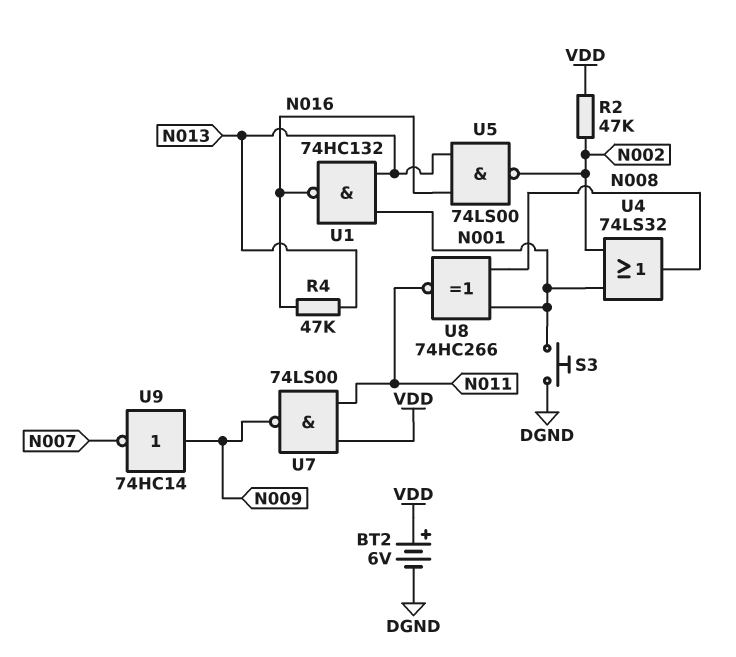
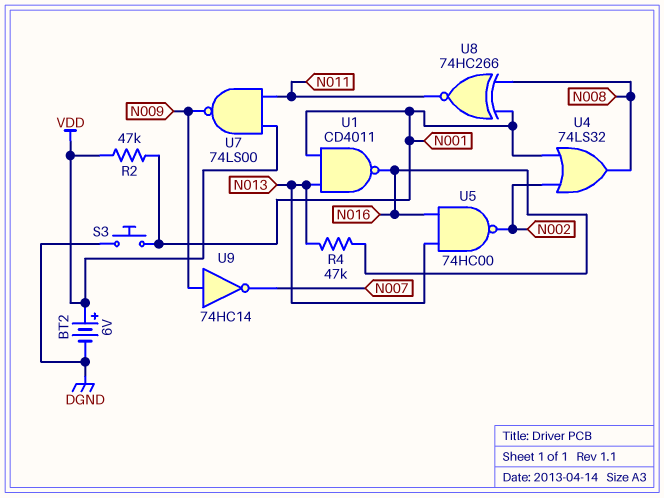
R2: 47k (N002, VDD) -> 47k (N001, VDD)
U1: NAND 74HC132 (in N001, in N013, out N016) -> NAND CD4011 (in N001, in N013, out N016)
U5: NAND 74LS00 (in N013, in N016, out N002) -> NAND 74HC00 (in N013, in N016, out N002)

